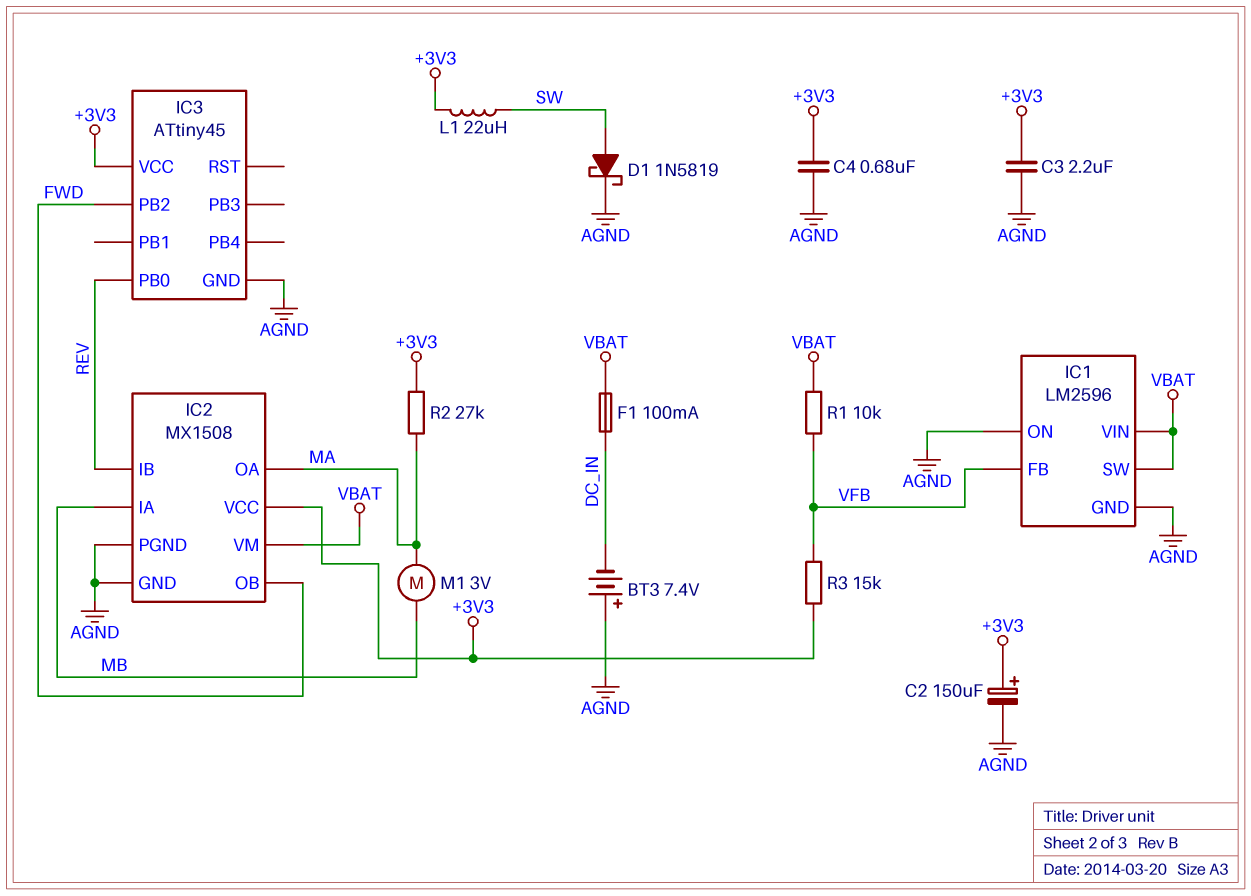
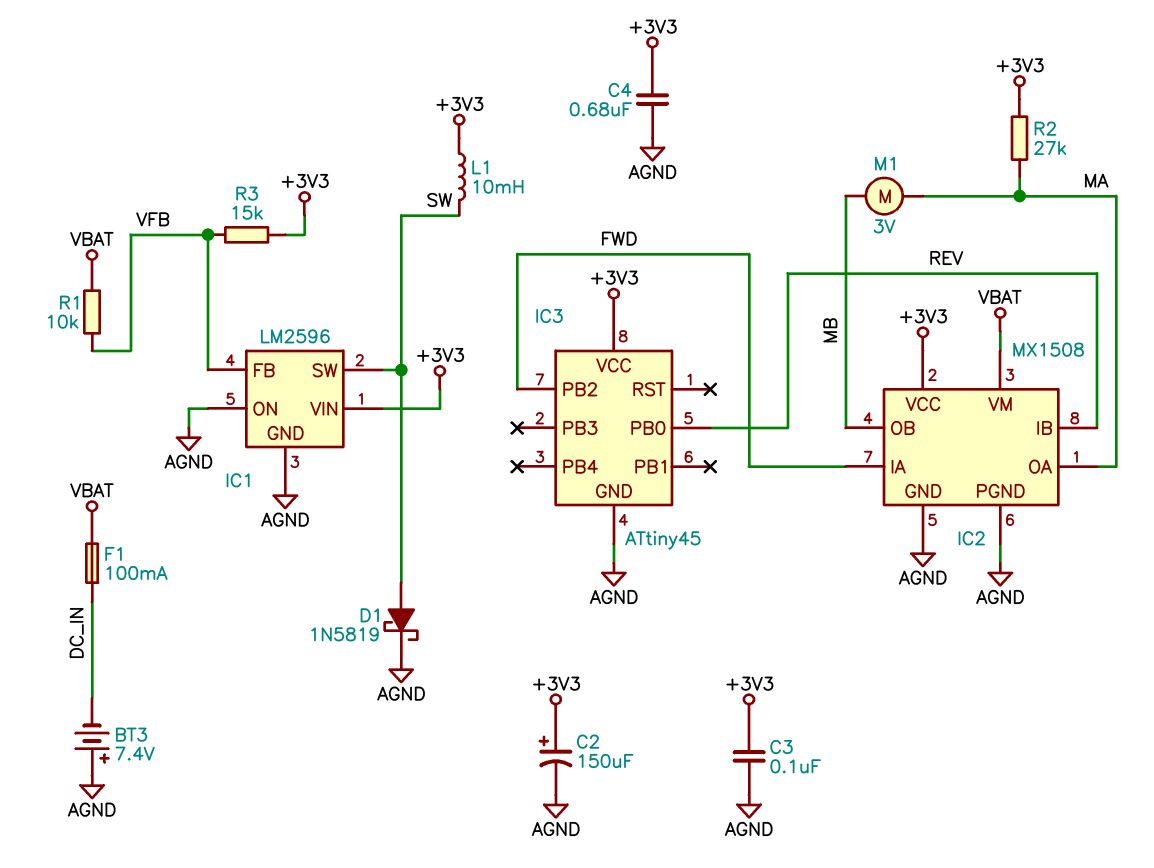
C3: 2.2uF (+3V3, AGND) -> 100nF (+3V3, AGND)
IC1 pin SW: VBAT -> SW
IC1 pin VIN: VBAT -> +3V3
IC2 pin IA: MB -> FWD
IC2 pin OB: FWD -> MB
L1: 22uH (+3V3, SW) -> 10mH (+3V3, SW)

